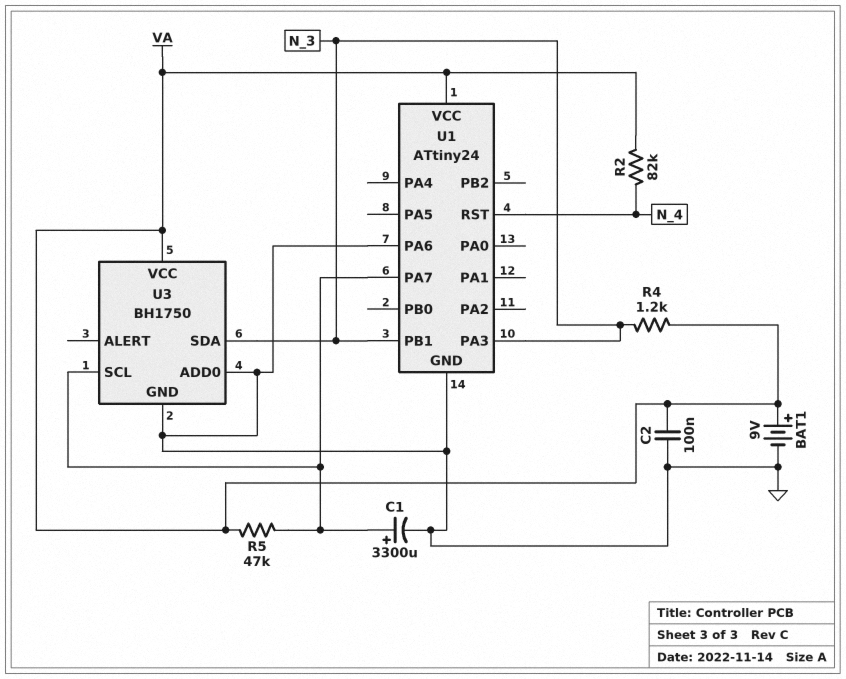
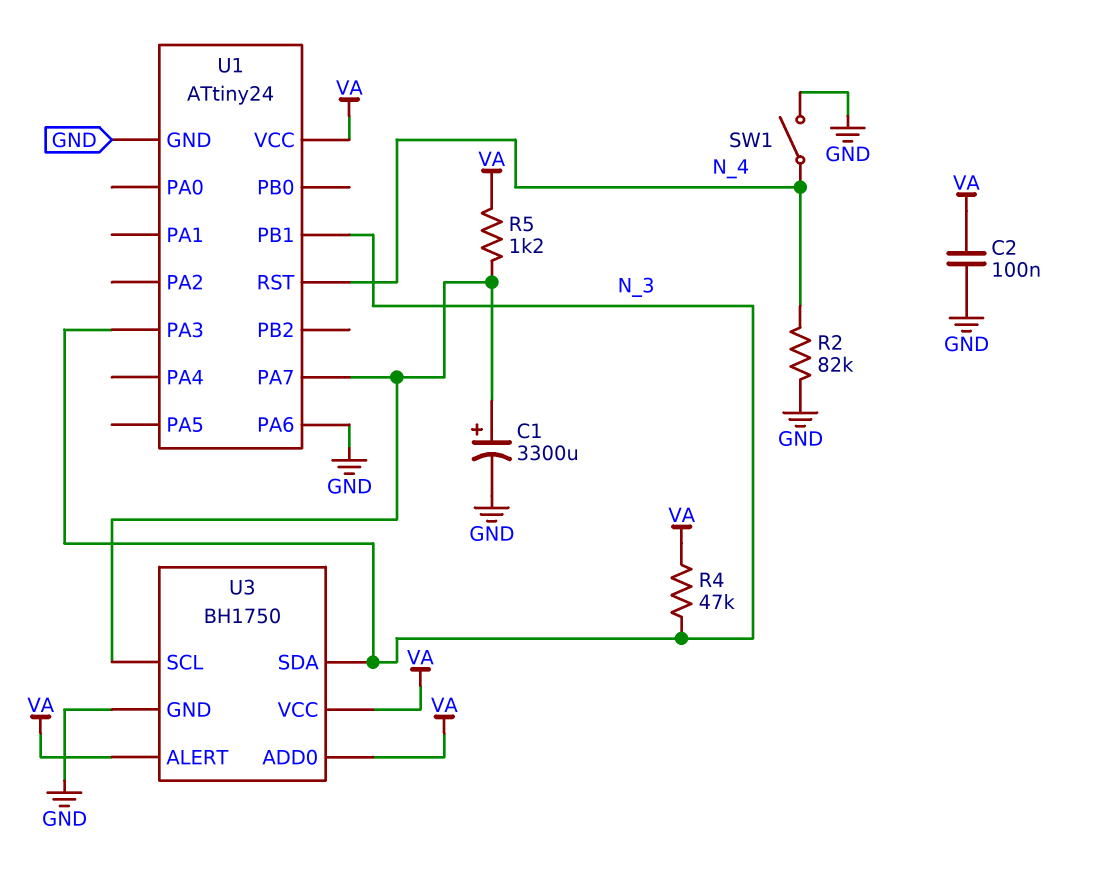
BAT1: 9V (plus VA, minus GND) -> none
R2: 82k (N_4, VA) -> 82k (GND, N_4)
R4: 1.2k (N_3, VA) -> 47k (N_3, VA)
R5: 47k (U1/PA7, VA) -> 1.2k (U1/PA7, VA)
SW1: none -> switch (GND, N_4)
U3 pin ADD0: GND -> VA
U3 pin ALERT: none -> VA

